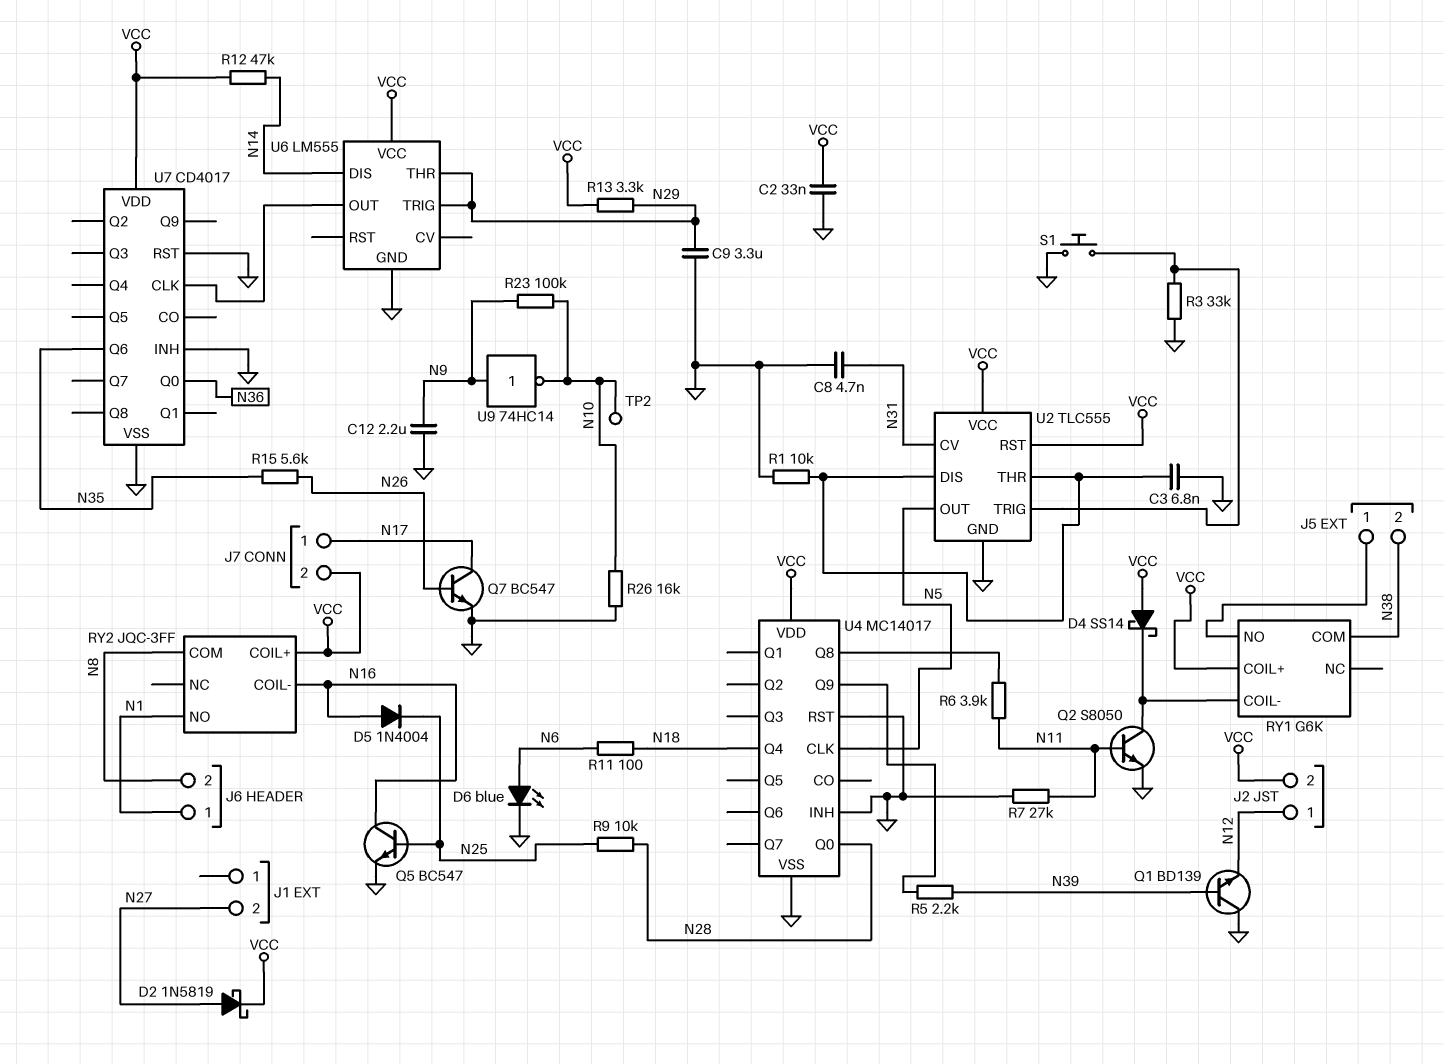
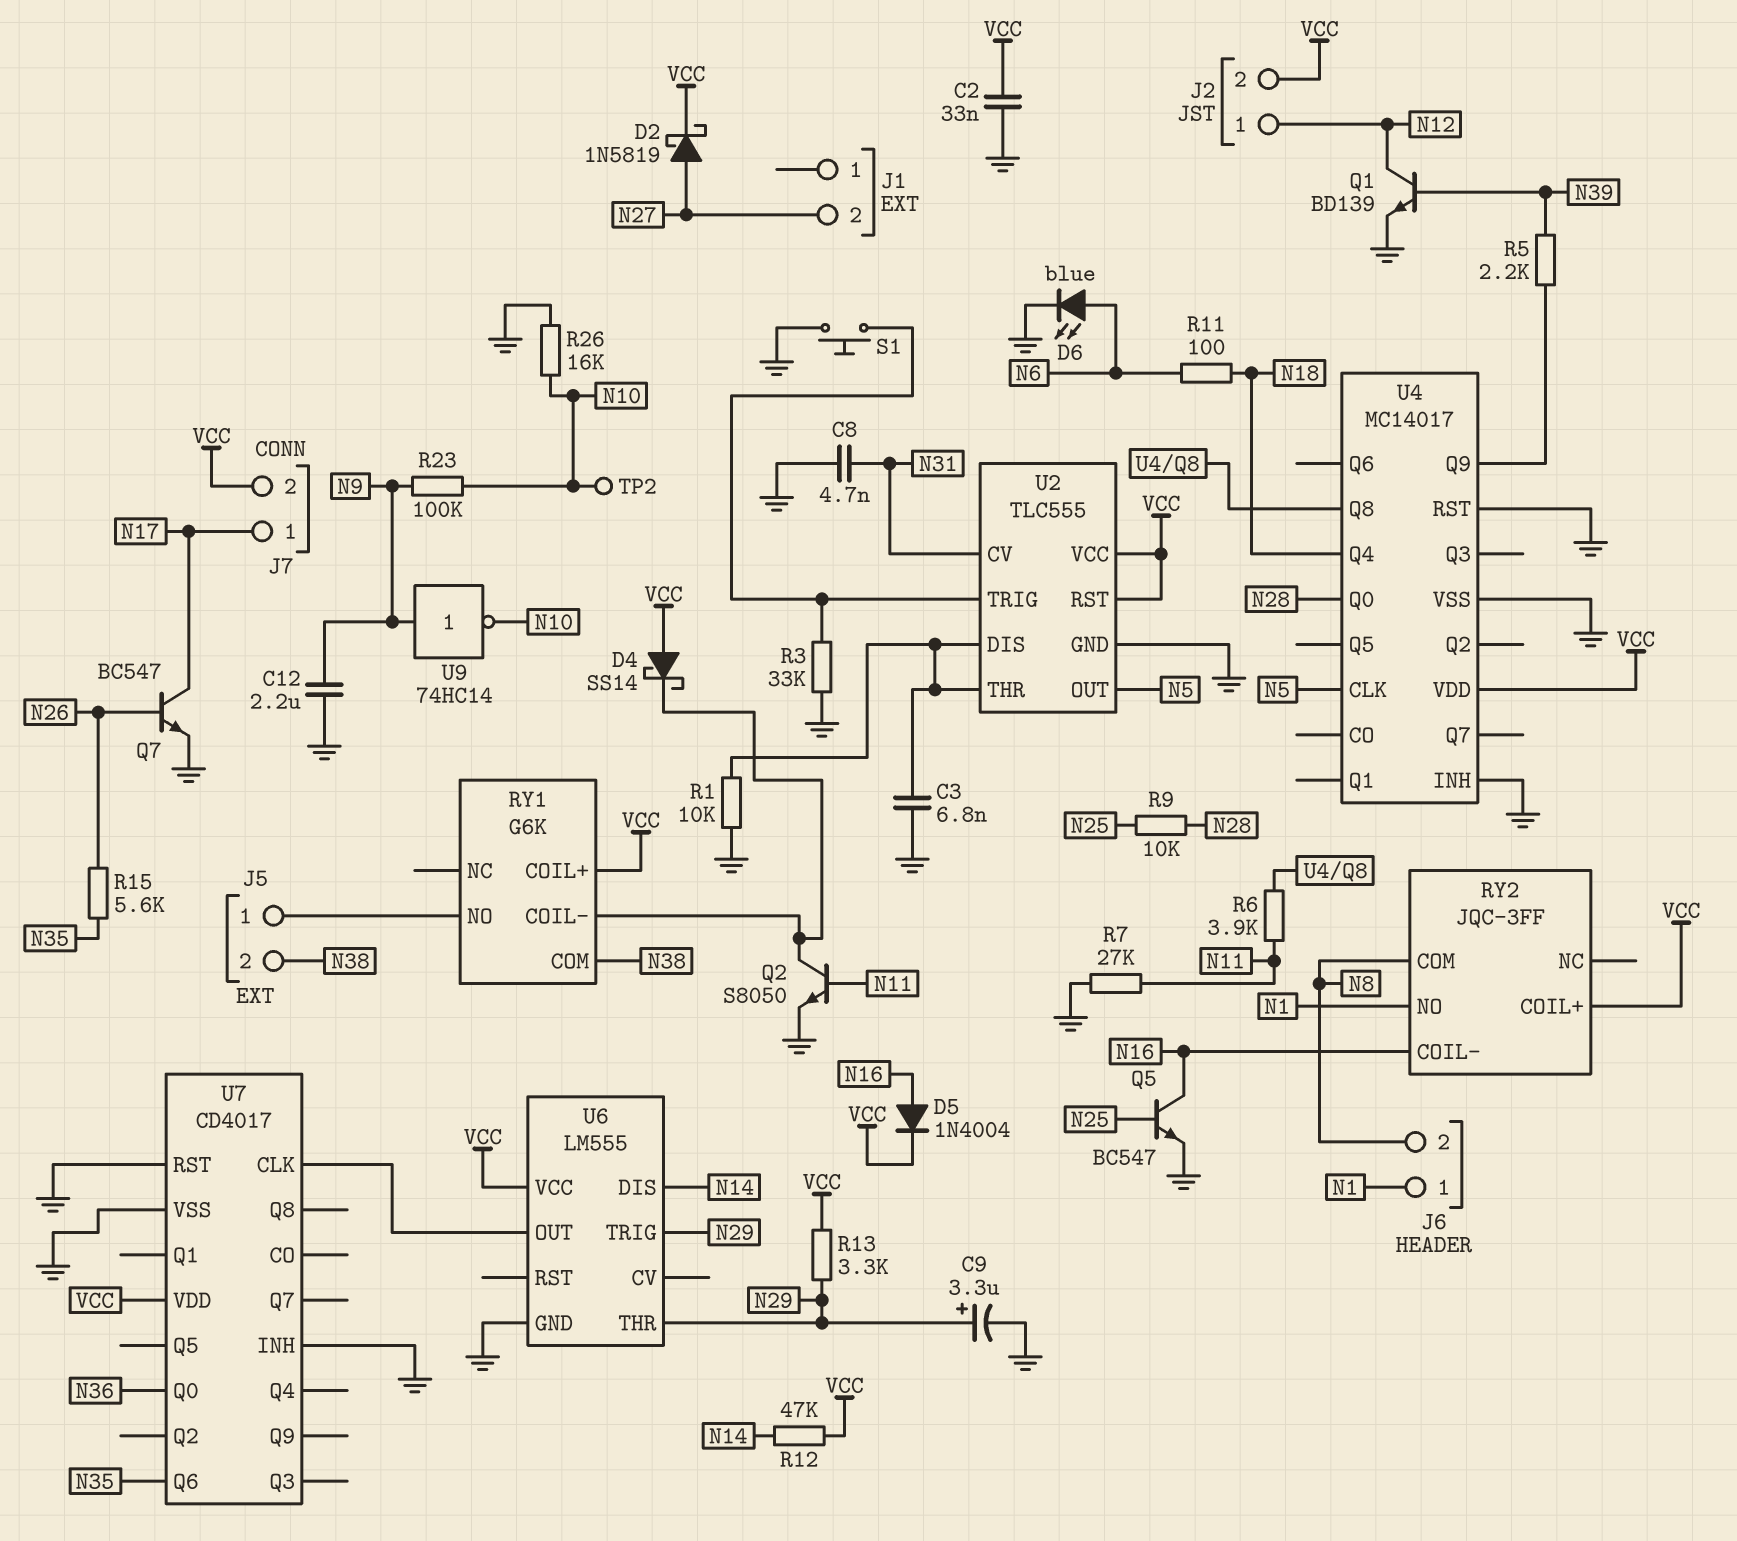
C9: 3.3uF (GND, N29) -> 3.3uF (plus N29, minus GND)
D5: diode 1N4004 (A N16, K N25) -> diode 1N4004 (A N16, K VCC)
Q1: NPN BD139 (B N39, C GND, E N12) -> NPN BD139 (B N39, C N12, E GND)

